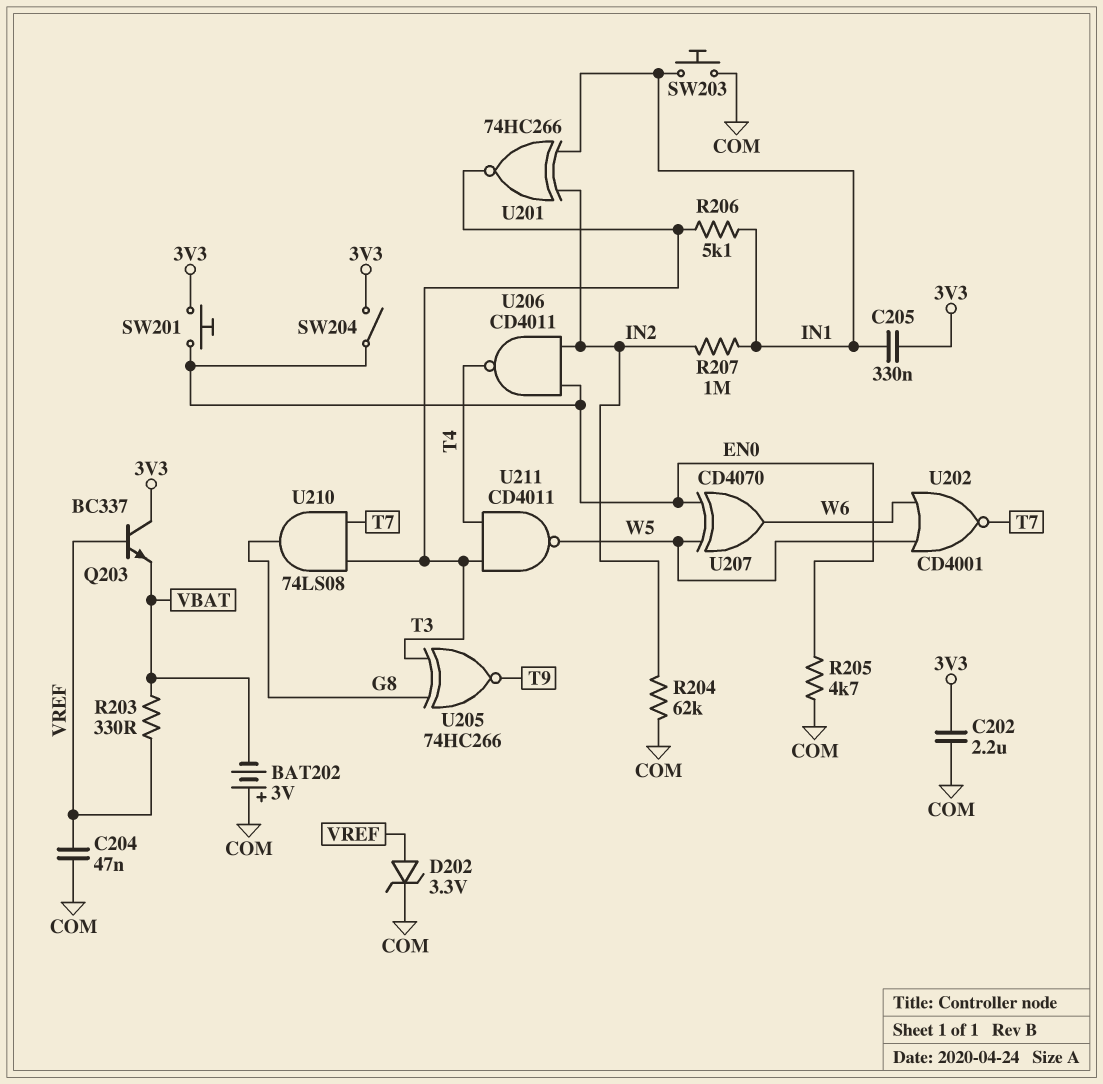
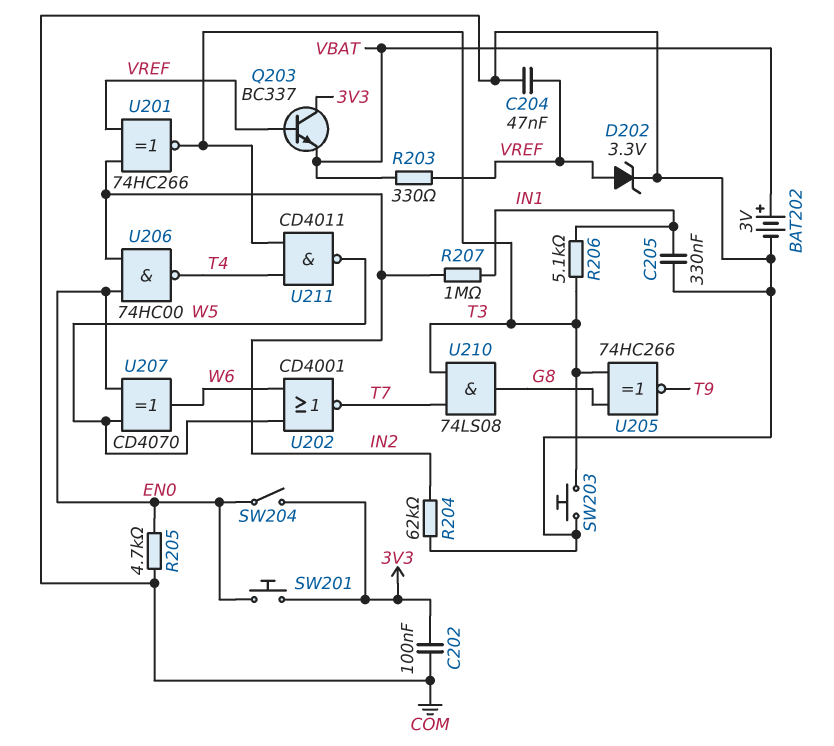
BAT202: 3V (plus COM, minus VBAT) -> 3V (plus VBAT, minus COM)
C202: 2.2uF (3V3, COM) -> 100nF (3V3, COM)
C205: 330nF (3V3, IN1) -> 330nF (COM, IN1)
SW203: button (COM, IN1) -> button (COM, T3)
U201: XNOR 74HC266 (in IN1, in IN2, out T3) -> XNOR 74HC266 (in IN2, in VREF, out T3)
U206: NAND CD4011 (in EN0, in IN2, out T4) -> NAND 74HC00 (in EN0, in IN2, out T4)

